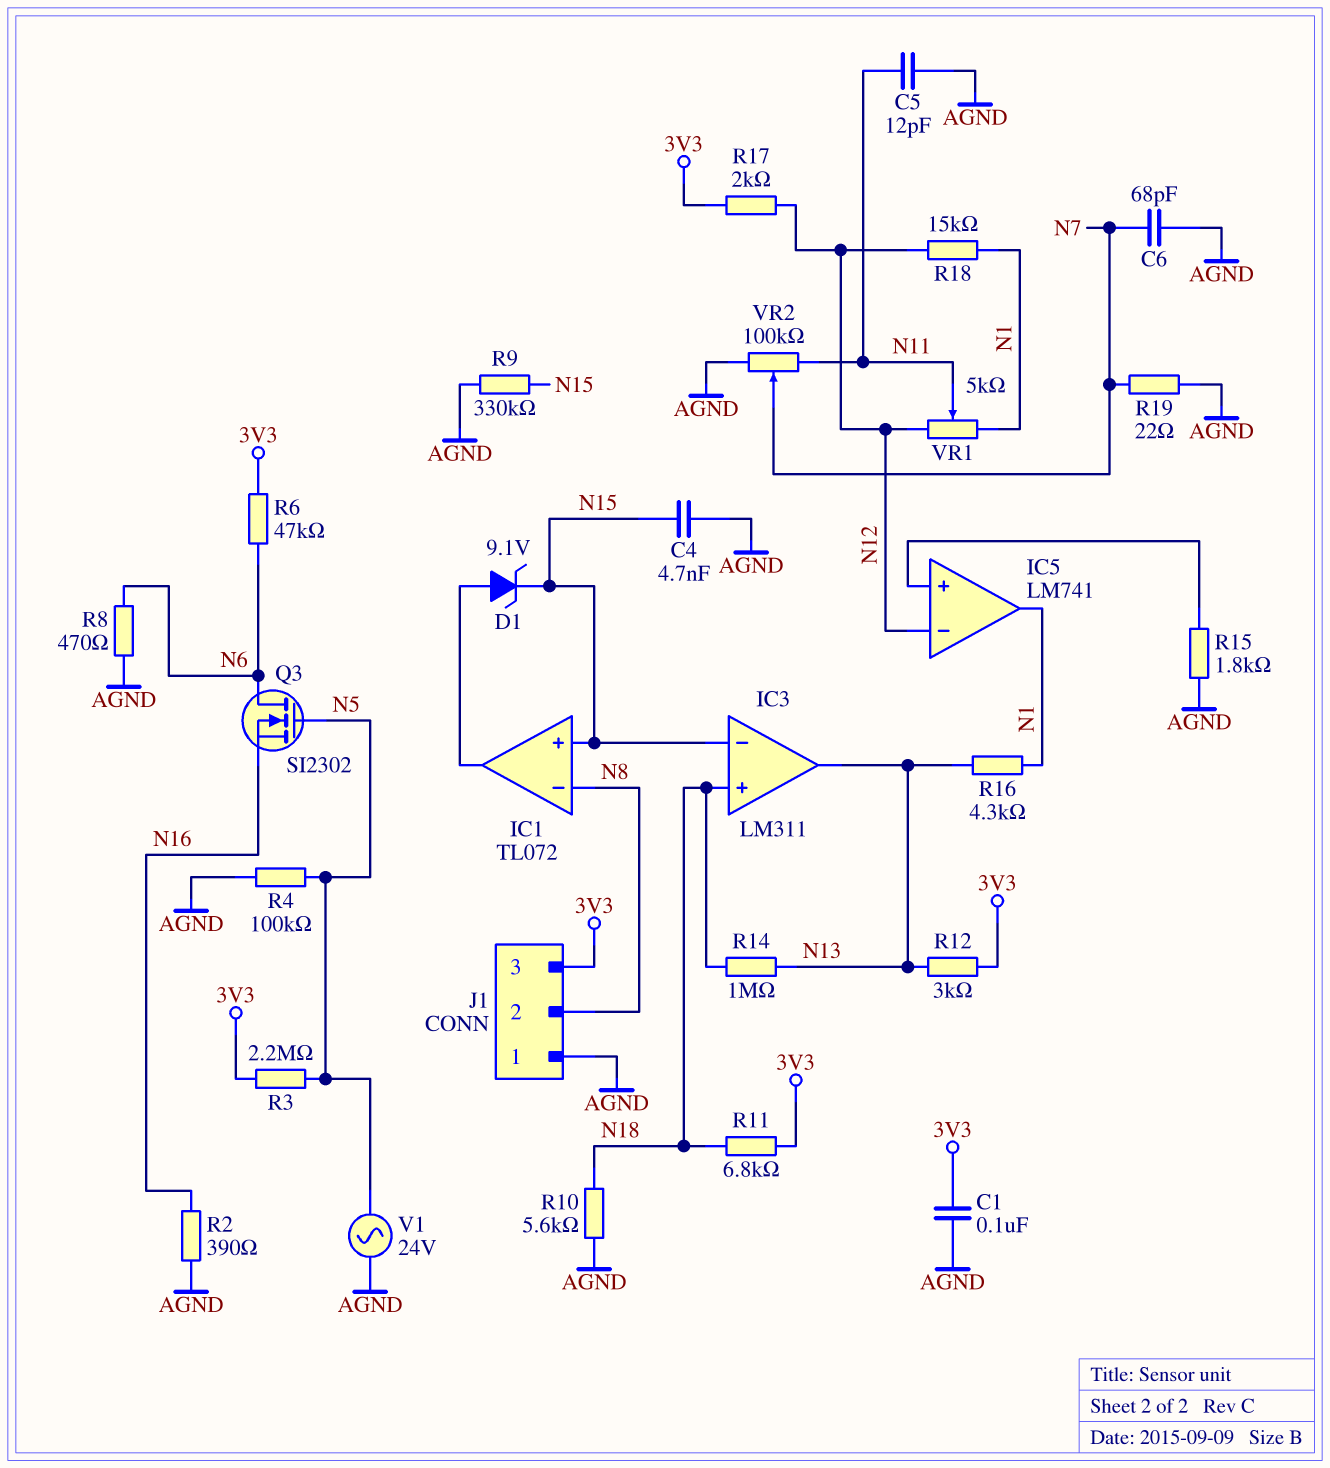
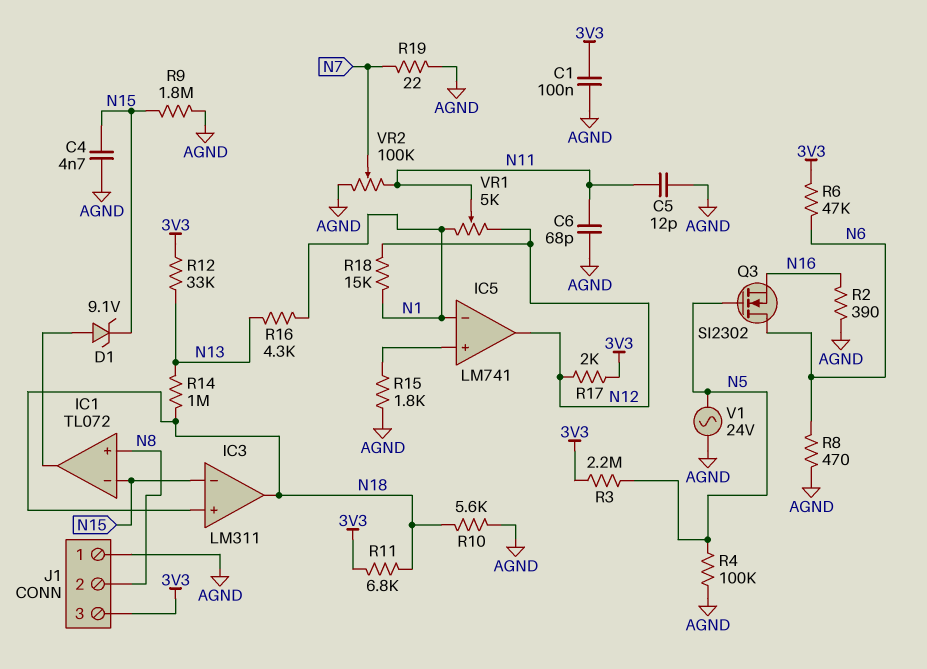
C6: 68pF (AGND, N7) -> 68pF (AGND, N11)
IC1 pin in+: N15 -> N8
IC1 pin in-: N8 -> N15
IC3 pin out: N13 -> N18
IC5 pin in-: N12 -> N1
IC5 pin out: N1 -> N12
R9: 330k (AGND, N15) -> 1.8M (AGND, N15)
R12: 3k (3V3, N13) -> 33k (3V3, N13)

